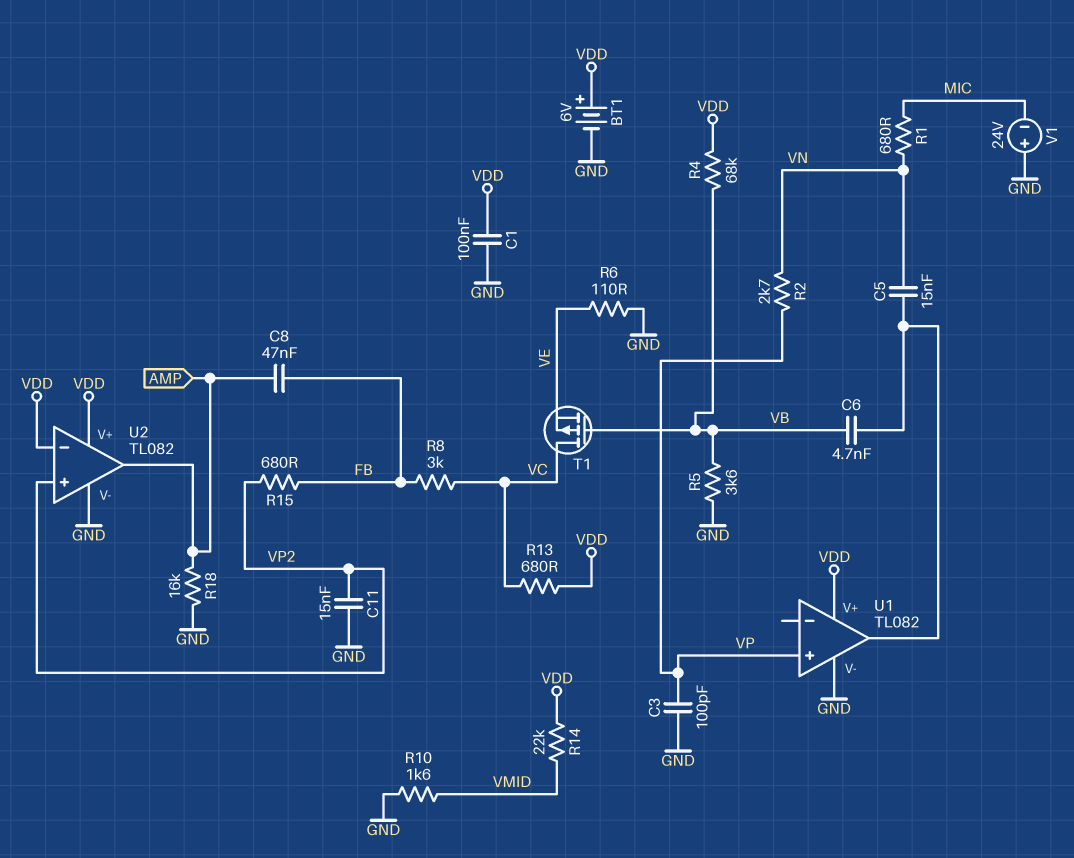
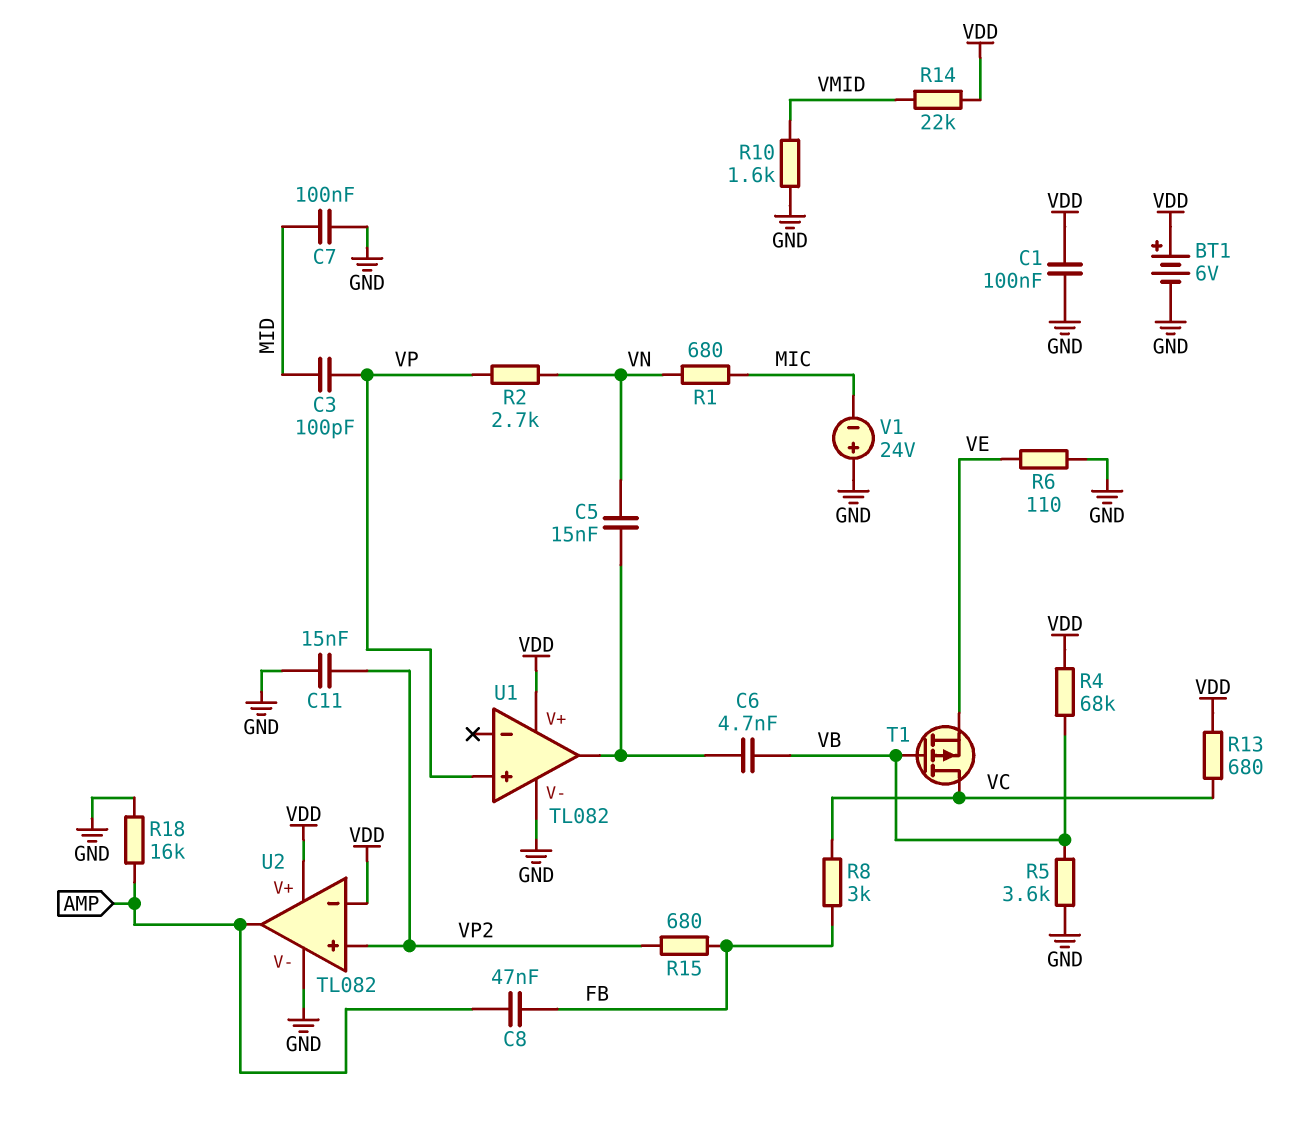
C3: 100pF (GND, VP) -> 100pF (MID, VP)
C7: none -> 100nF (GND, MID)

